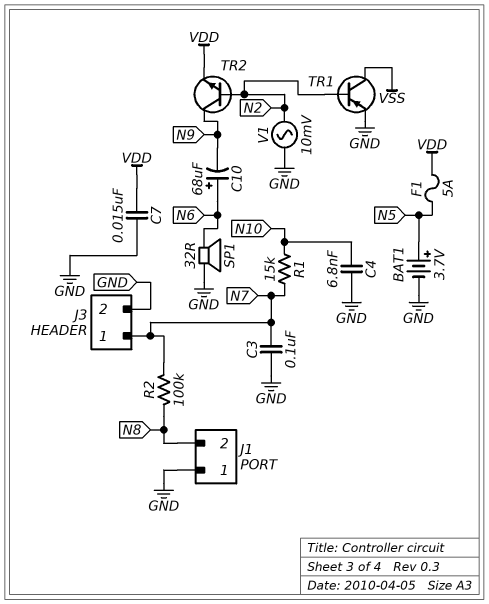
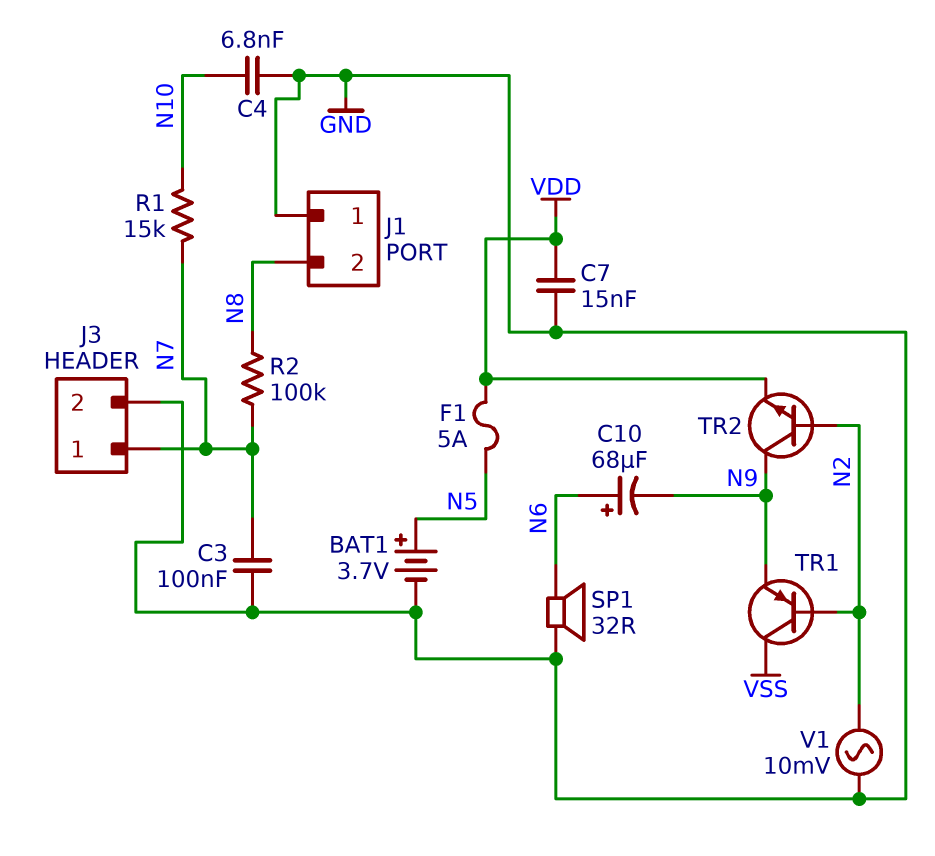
TR1: PNP (B N2, C VSS, E GND) -> PNP (B N2, C VSS, E N9)

